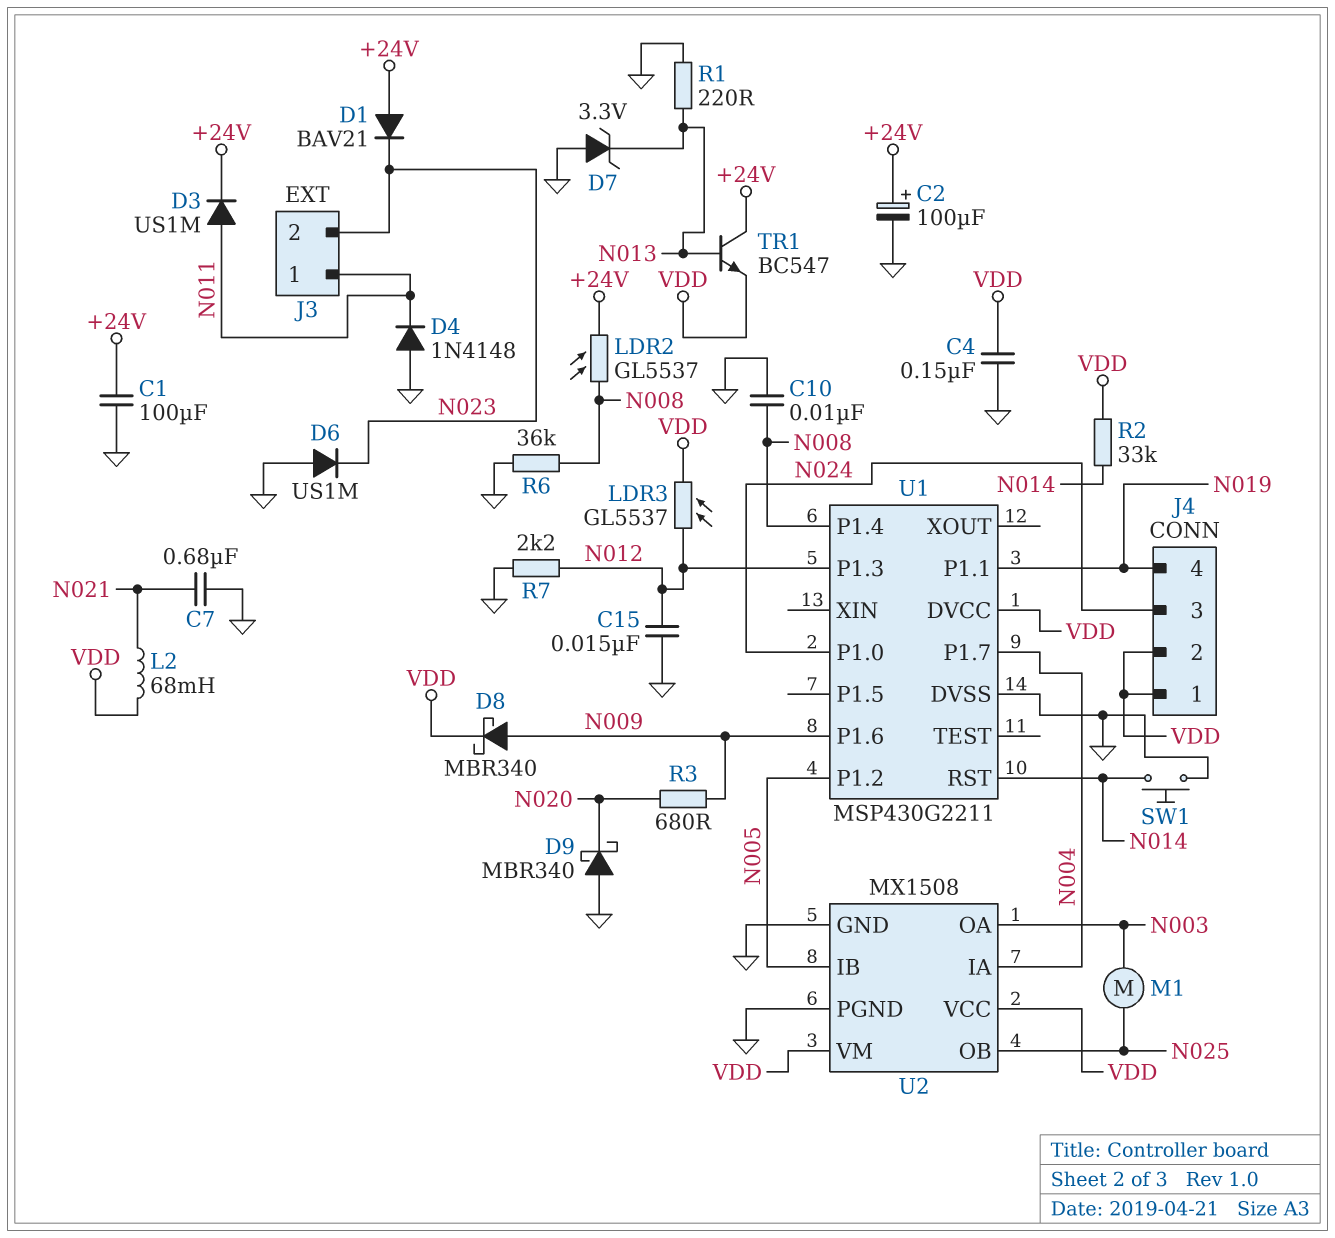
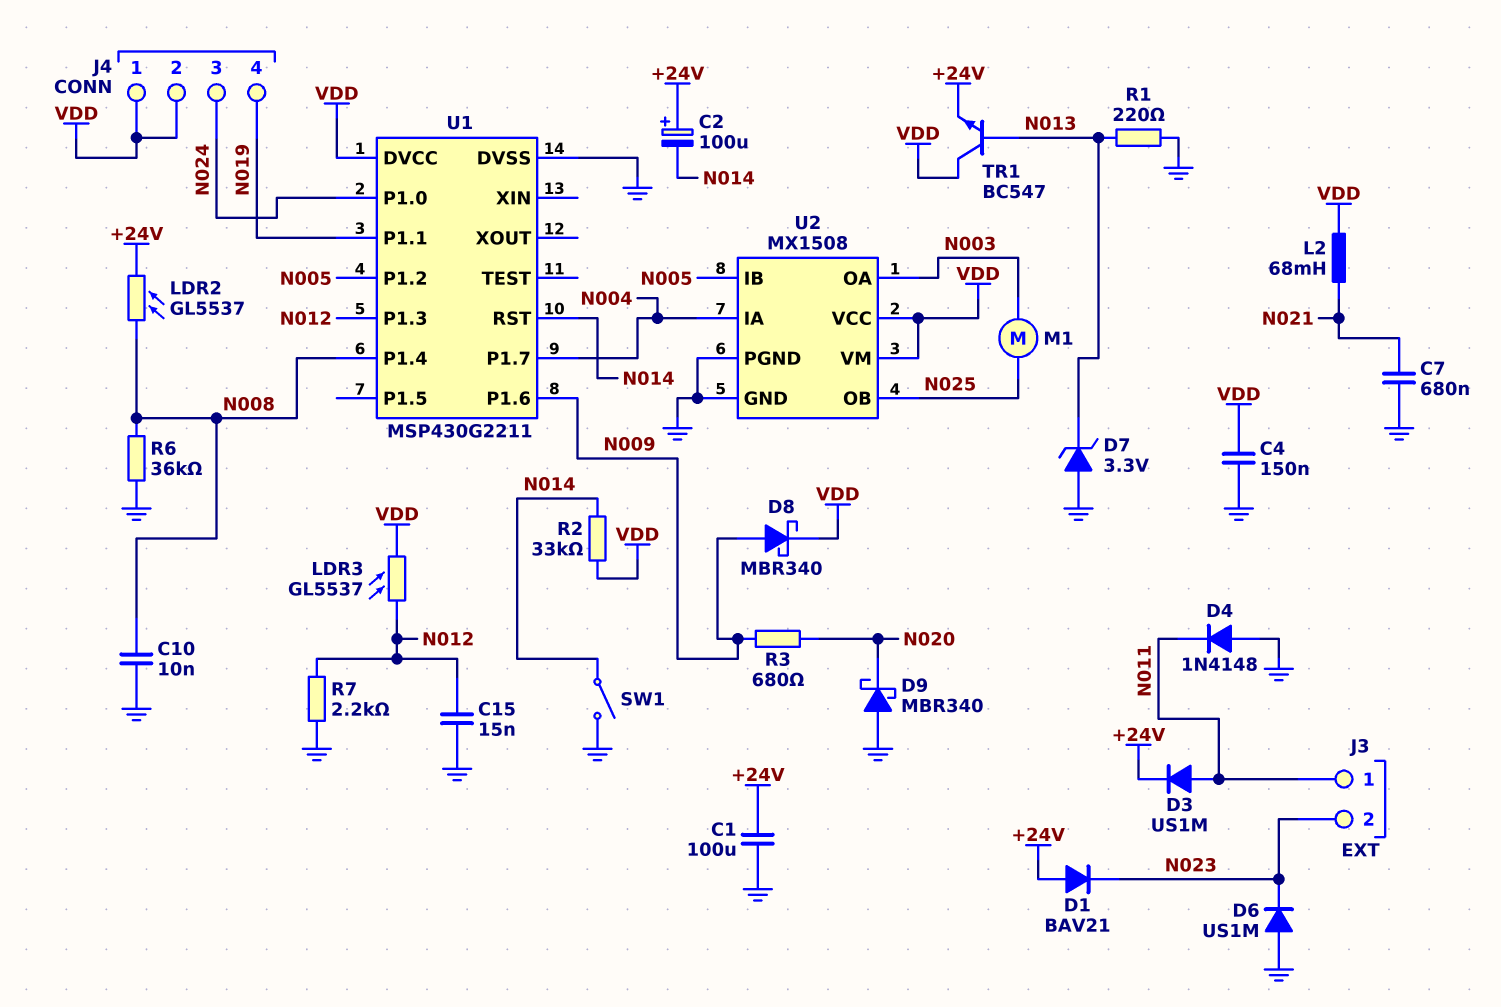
C2: 100uF (plus +24V, minus GND) -> 100uF (plus +24V, minus N014)
SW1: button (GND, N014) -> switch (GND, N014)
TR1: NPN BC547 (B N013, C +24V, E VDD) -> NPN BC547 (B N013, C VDD, E +24V)

